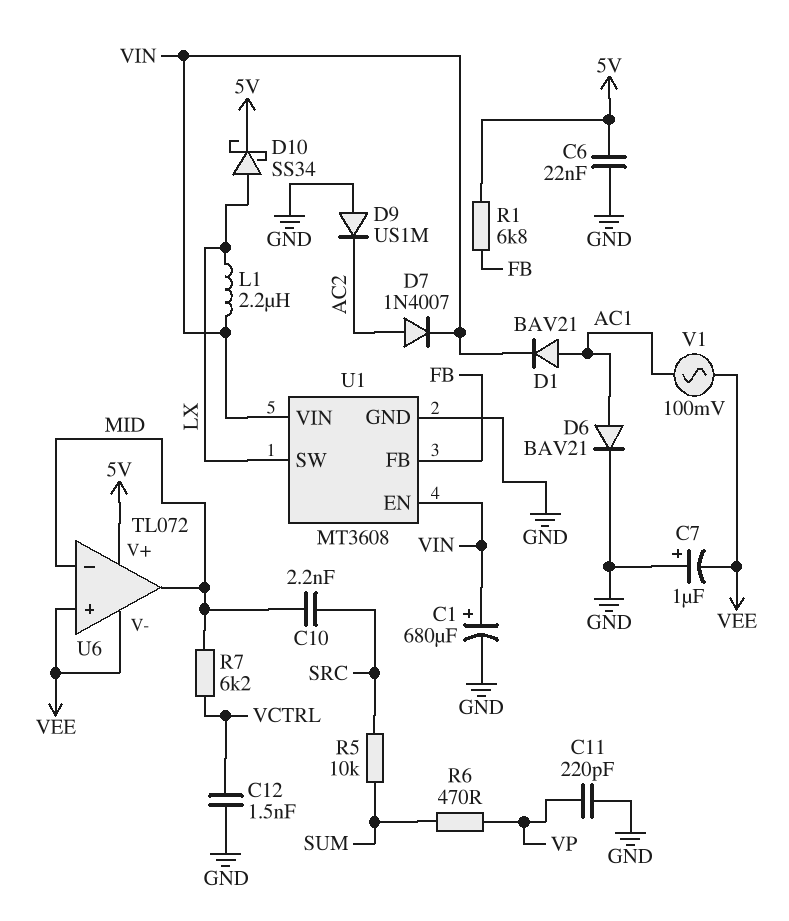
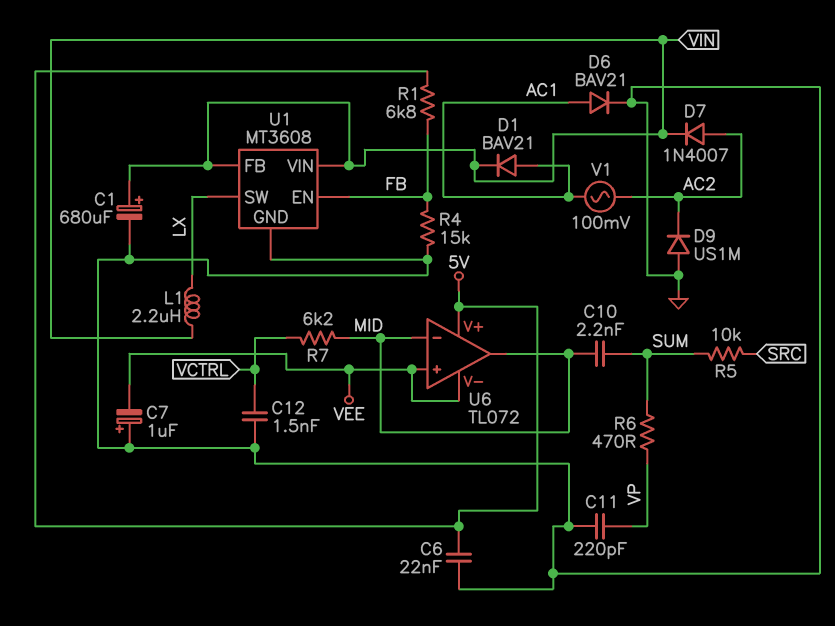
C10: 2.2nF (MID, SRC) -> 2.2nF (MID, SUM)
D10: schottky SS34 (A LX, K 5V) -> none
R4: none -> 15k (FB, GND)
U1 pin EN: VIN -> FB
U1 pin FB: FB -> VIN
V1: AC 100mV (AC1, VEE) -> AC 100mV (AC1, AC2)

